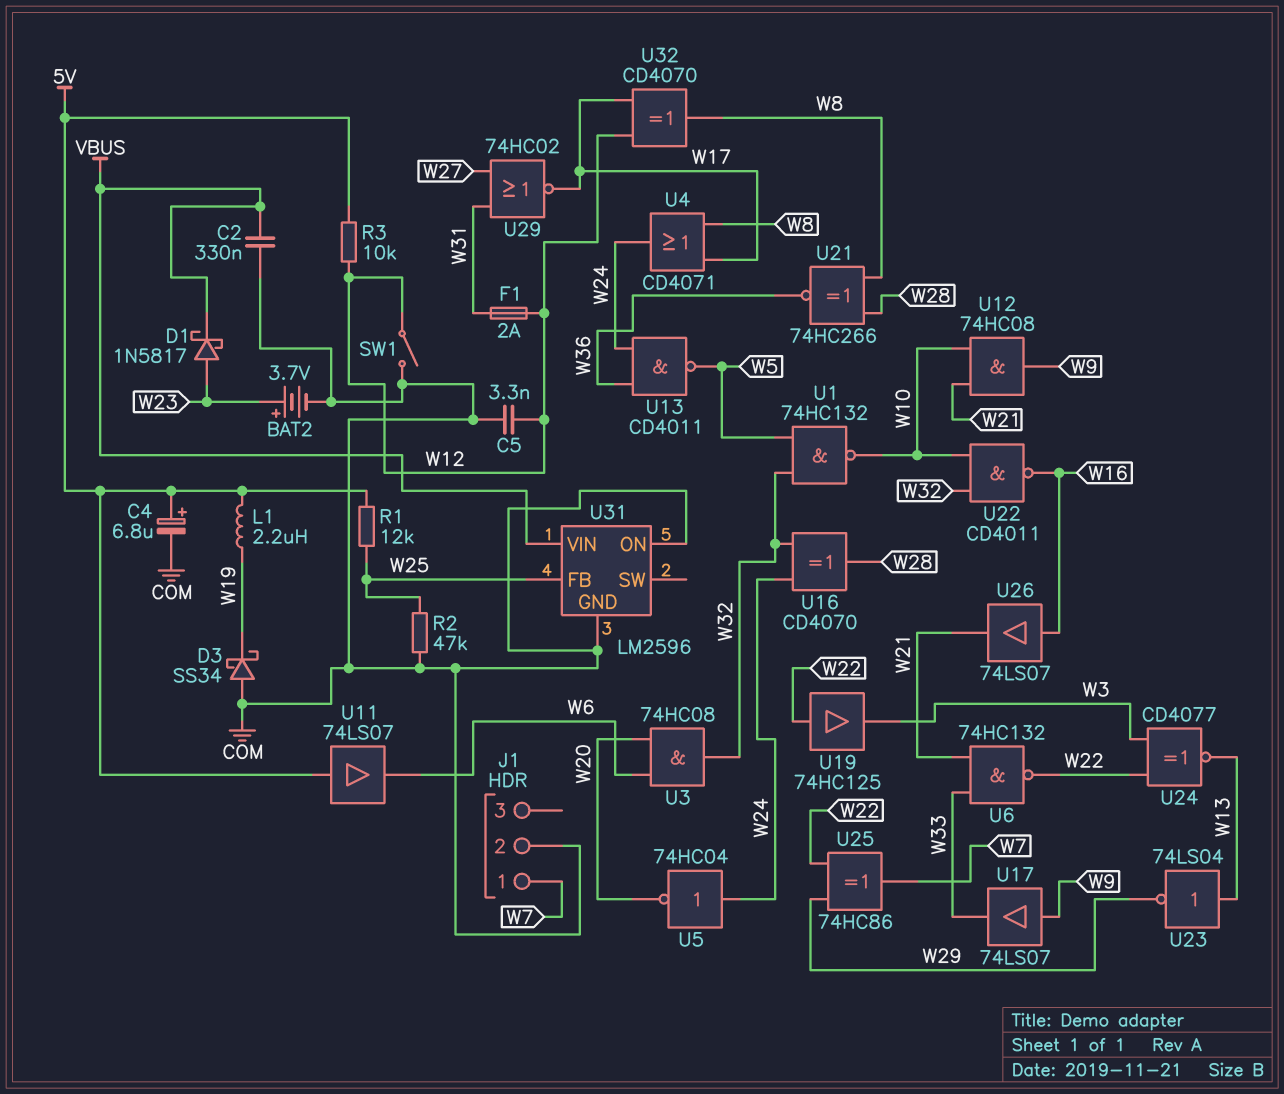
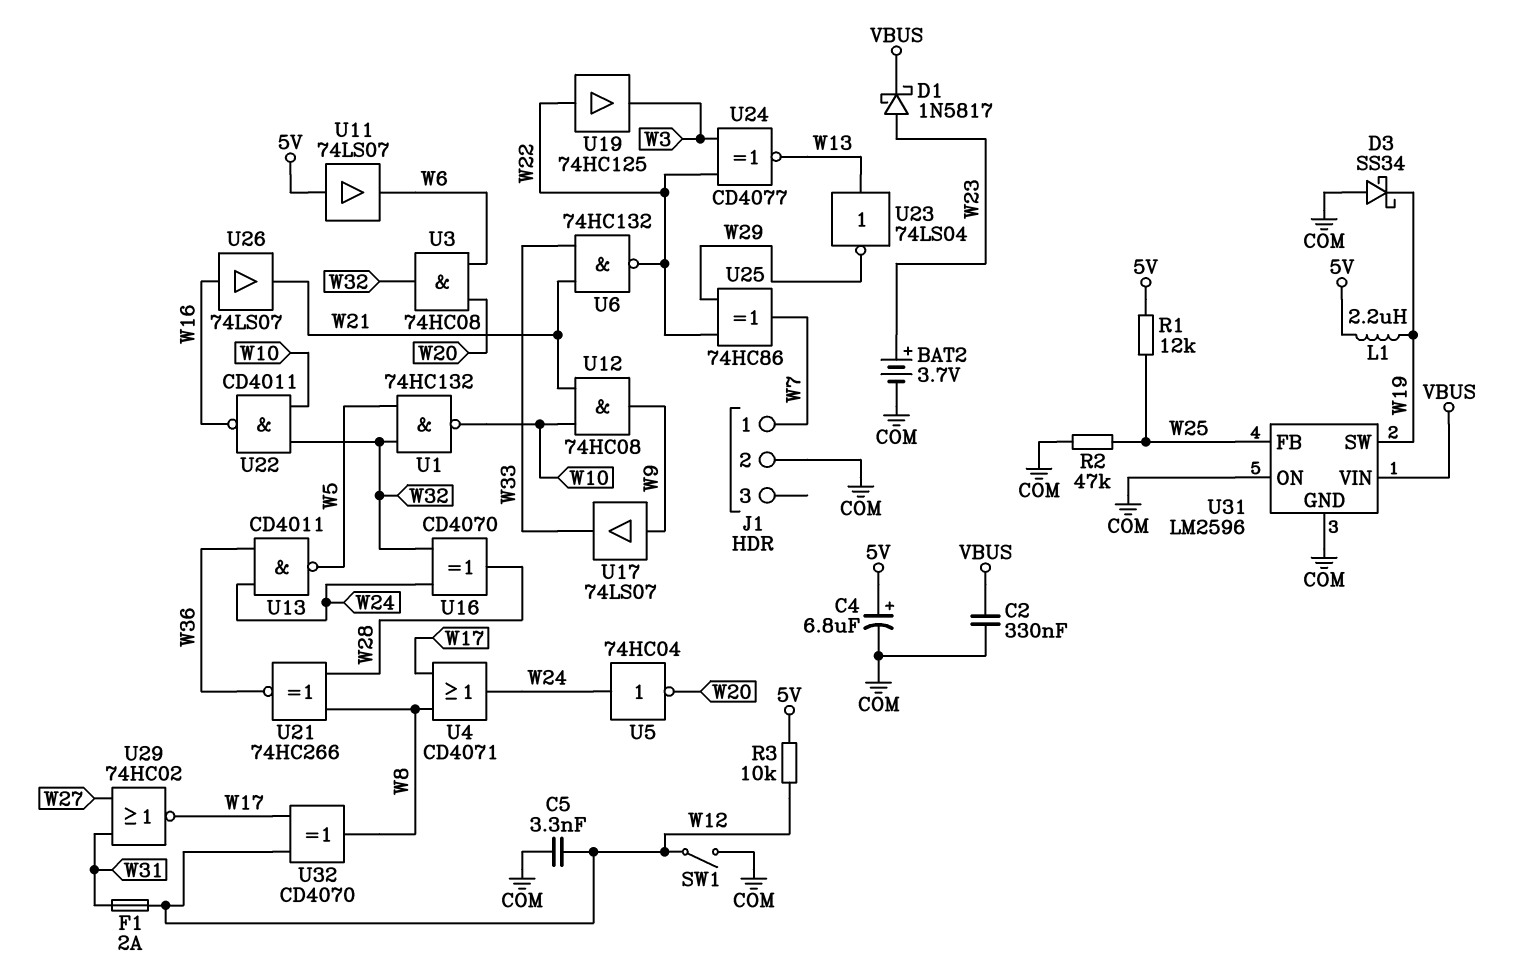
U31 pin SW: none -> W19

